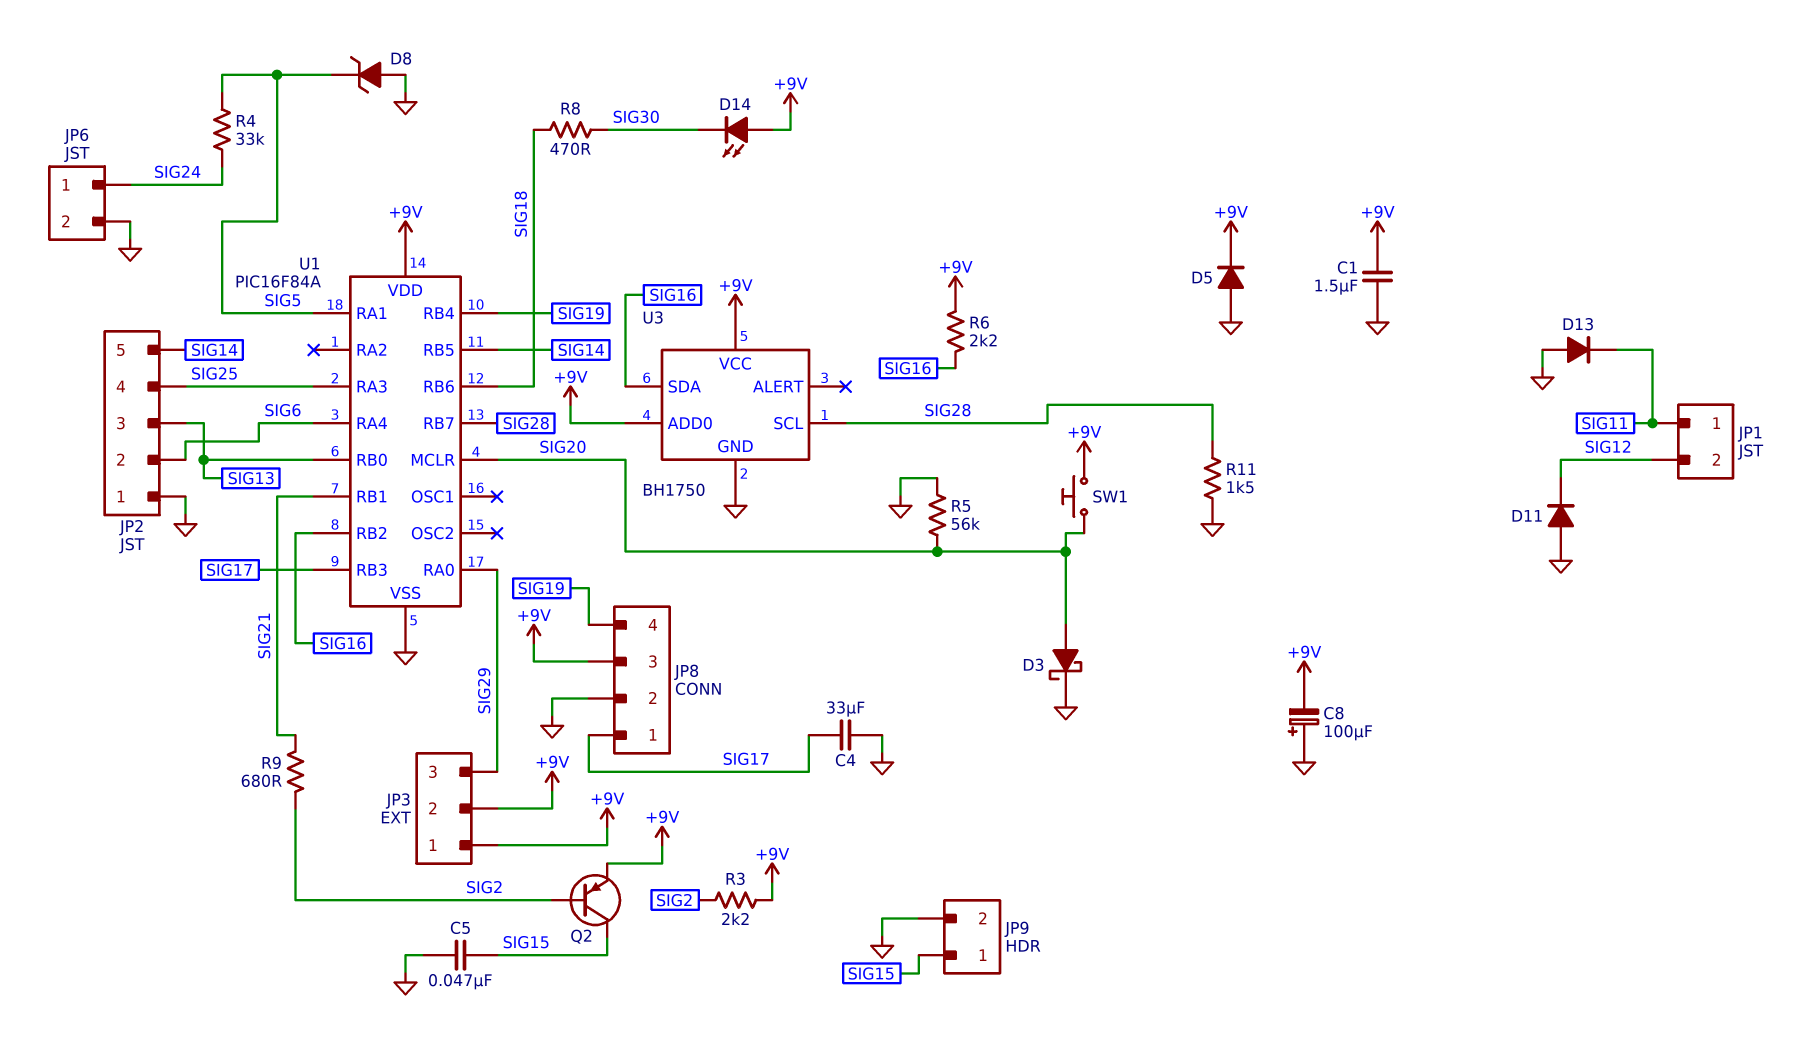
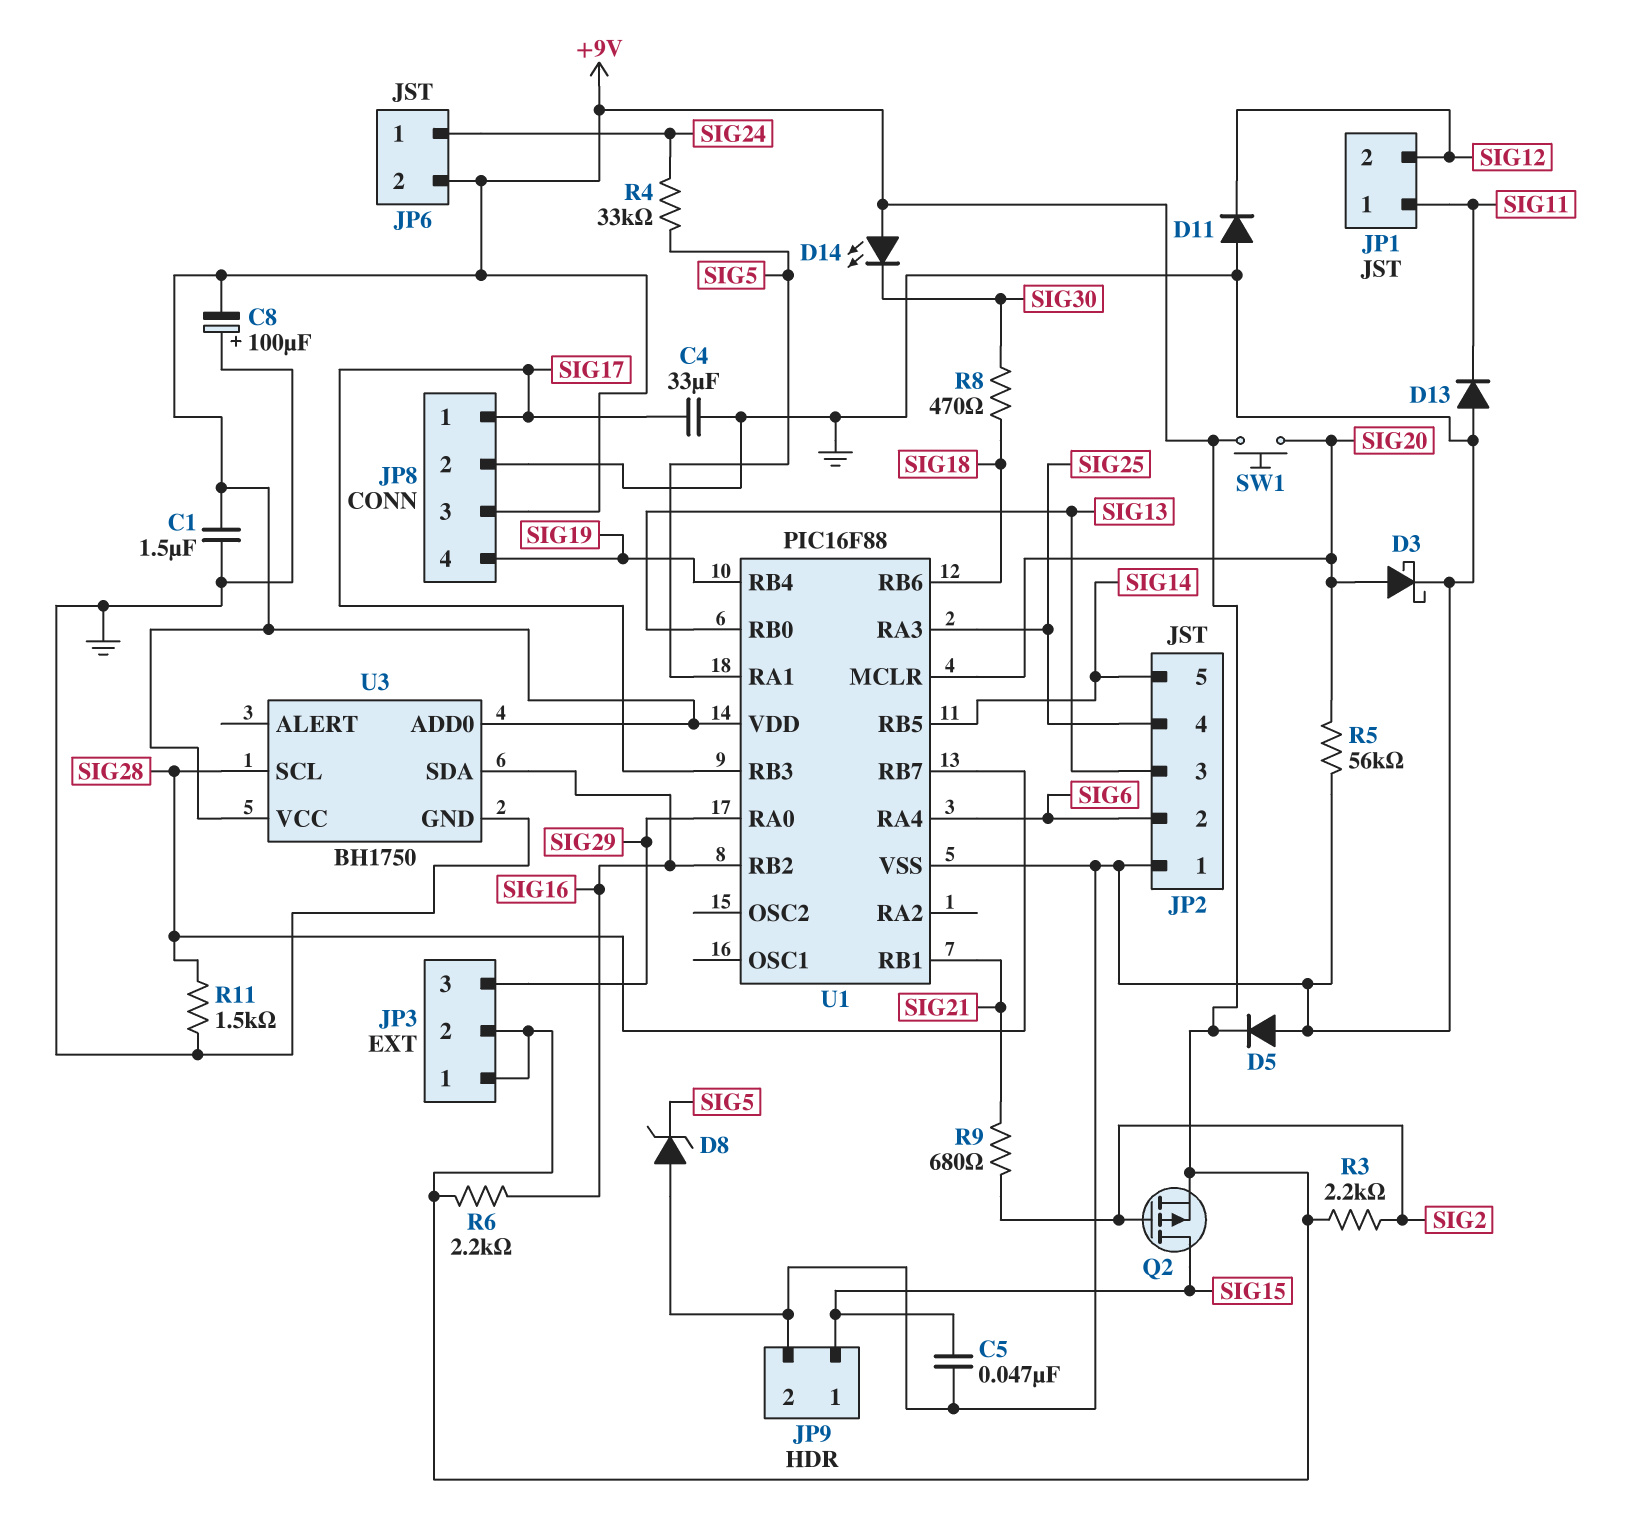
JP6 pin 2: GND -> +9V
Q2: PNP (B SIG2, C SIG15, E +9V) -> PMOS (G SIG2, D SIG15, S +9V)
U1: PIC16F84A -> PIC16F88

